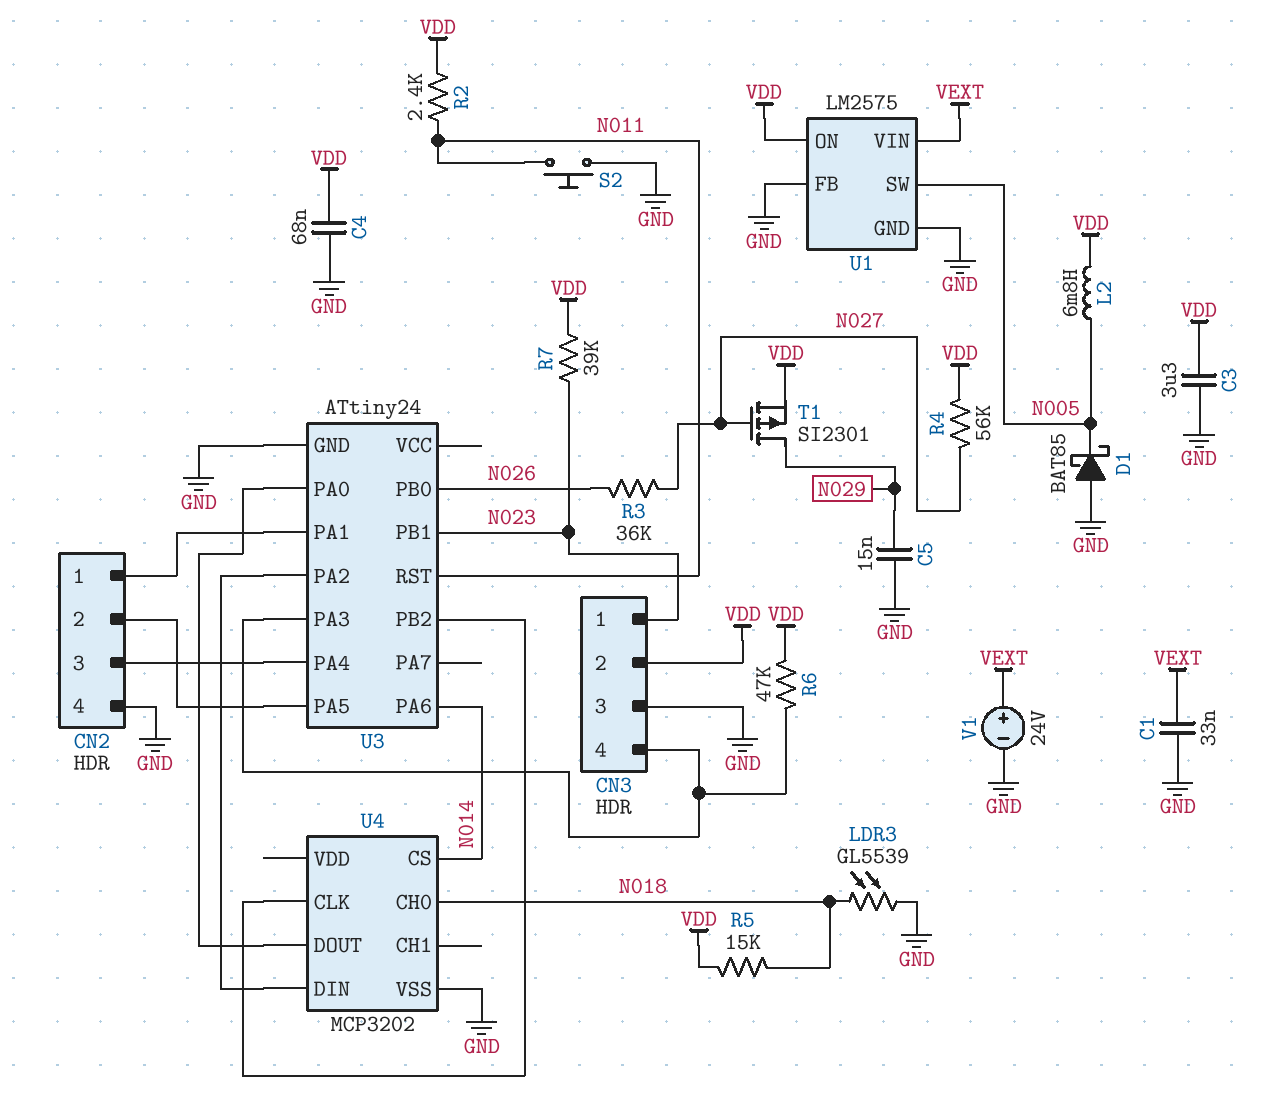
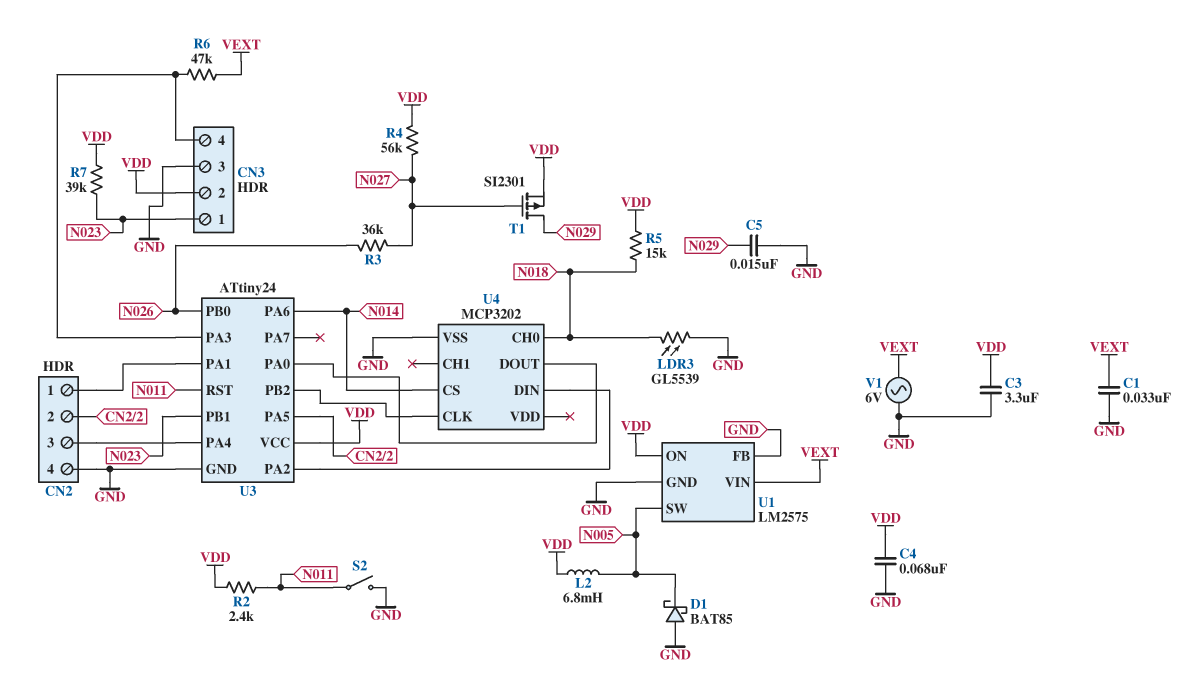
R6: 47k (CN3/4, VDD) -> 47k (CN3/4, VEXT)
S2: button (GND, N011) -> switch (GND, N011)
U3 pin VCC: none -> VDD
V1: 24V (plus VEXT, minus GND) -> AC 6V (GND, VEXT)

